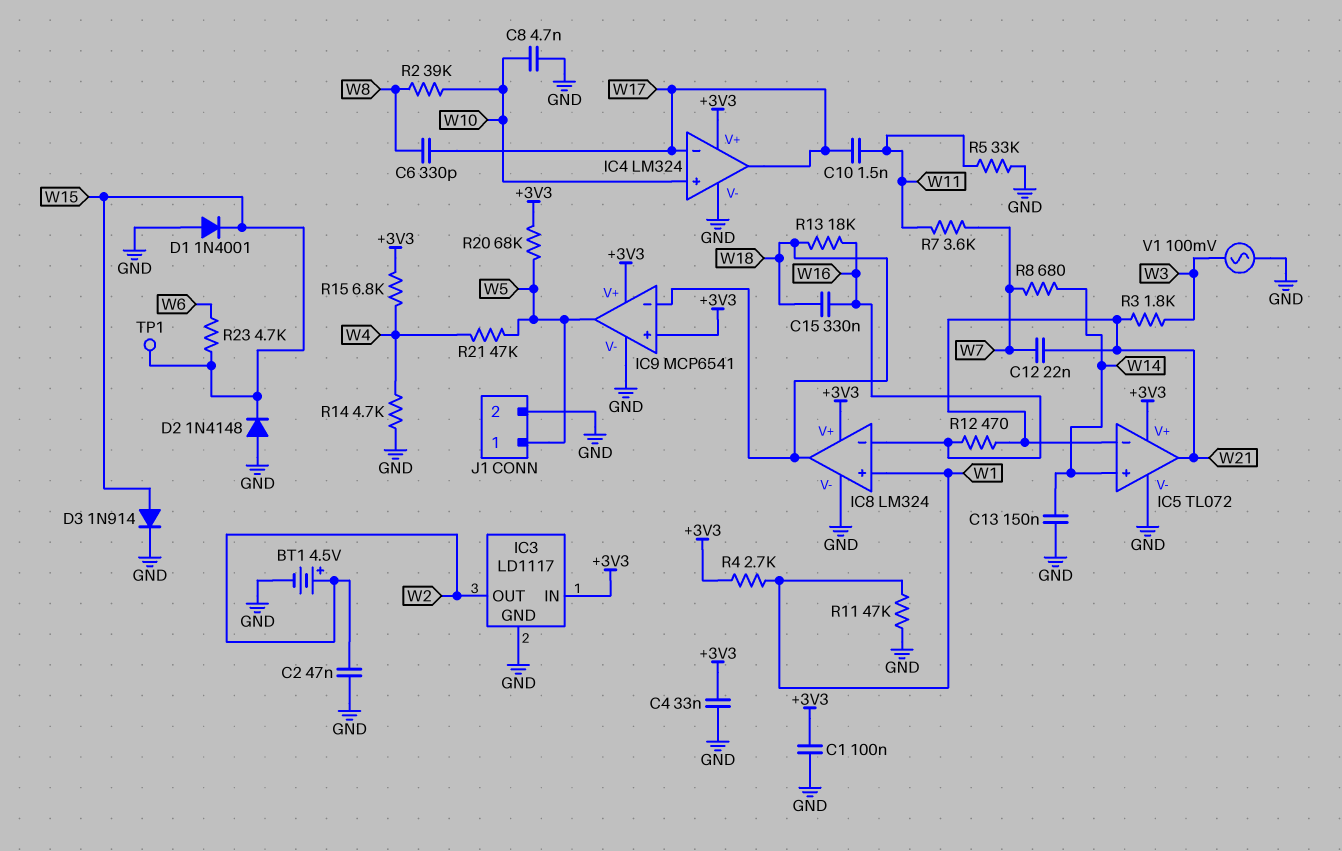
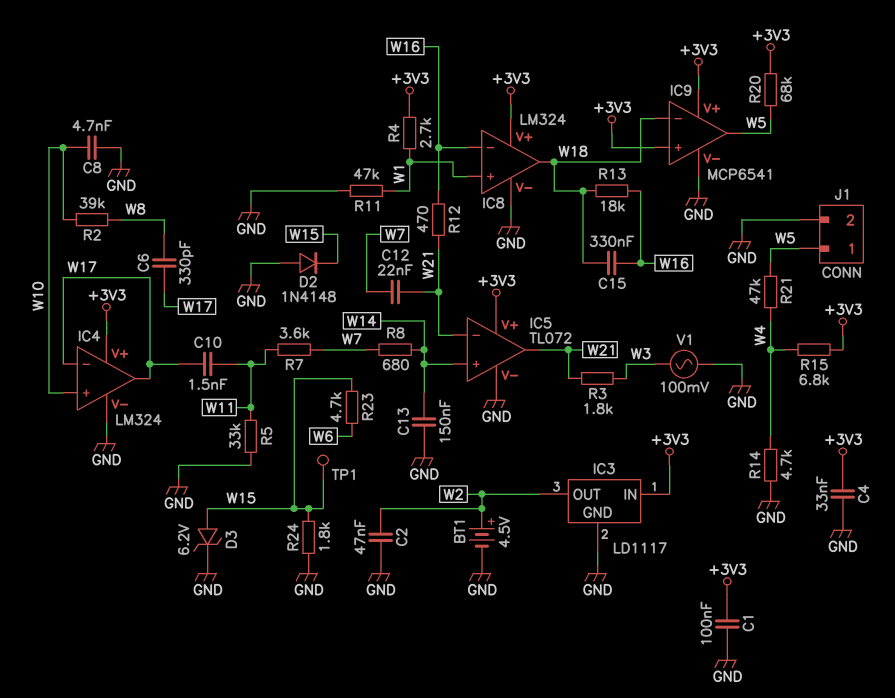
D1: diode 1N4001 (A GND, K W15) -> none
D3: diode 1N914 (A W15, K GND) -> zener 6.2V (A W15, K GND)
R24: none -> 1.8k (GND, W15)

